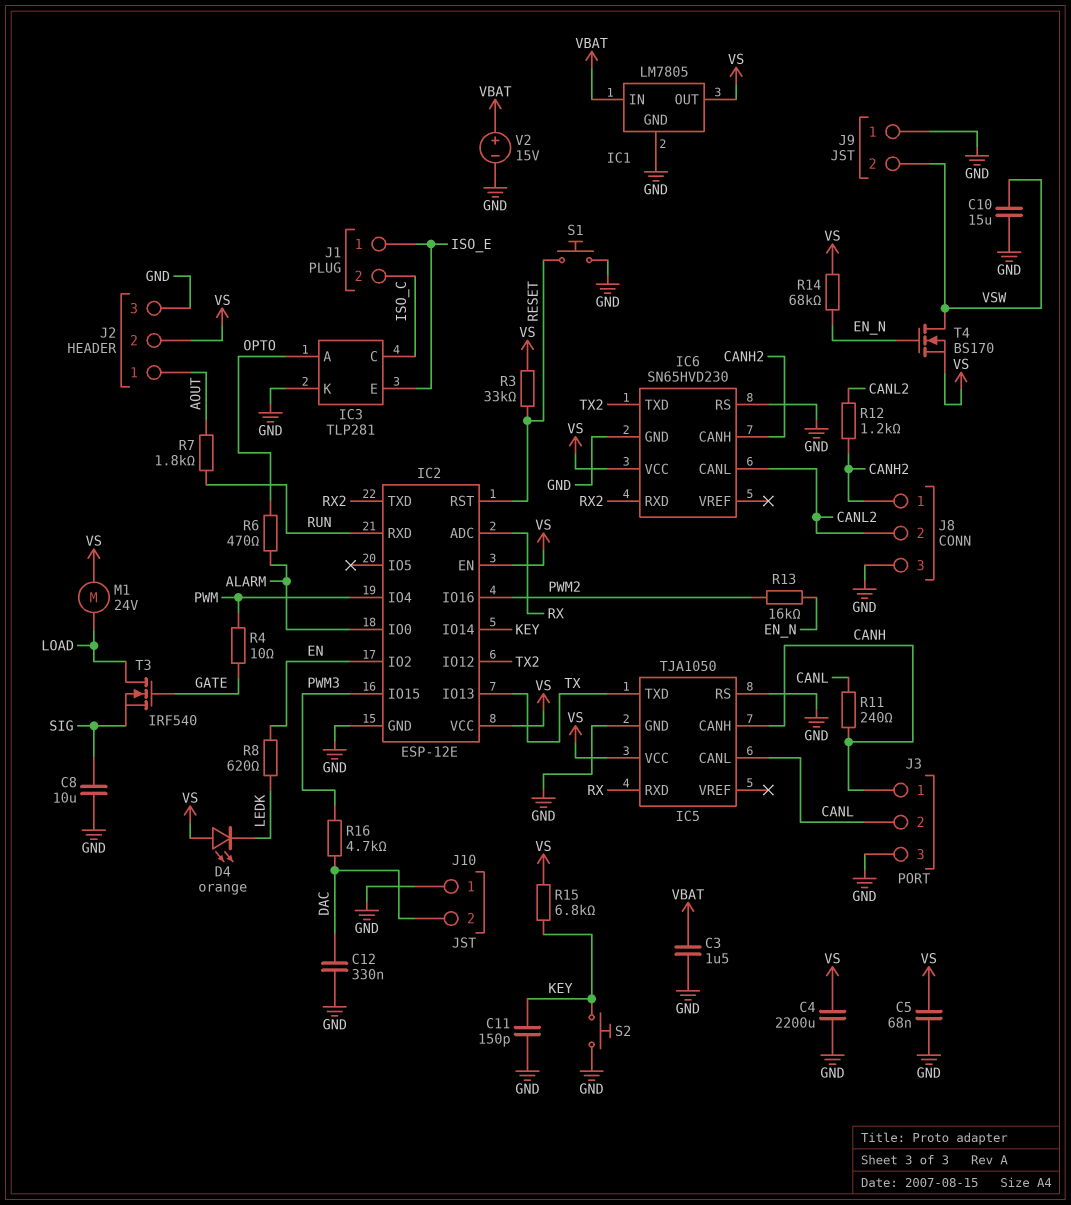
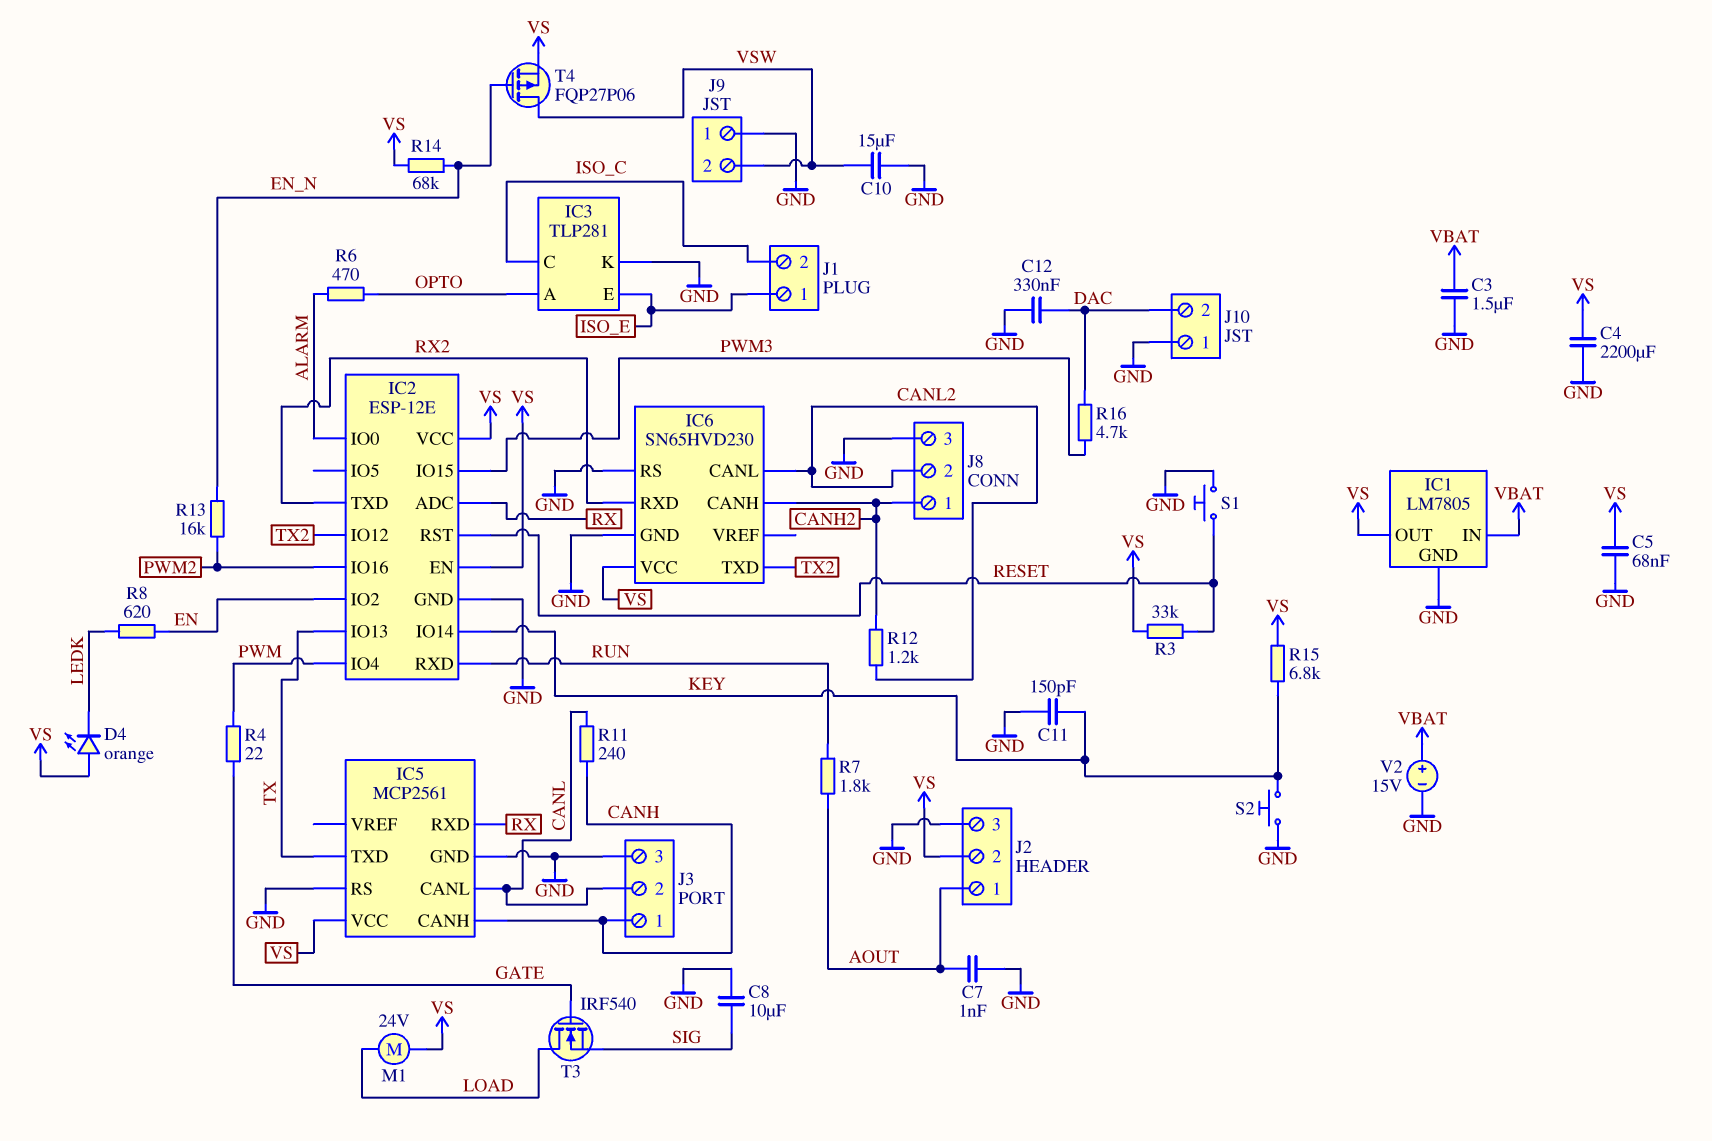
C7: none -> 1nF (AOUT, GND)
IC5: TJA1050 -> MCP2561
R4: 10 (GATE, PWM) -> 22 (GATE, PWM)
T4: NMOS BS170 (G EN_N, D VSW, S VS) -> PMOS FQP27P06 (G EN_N, D VSW, S VS)

